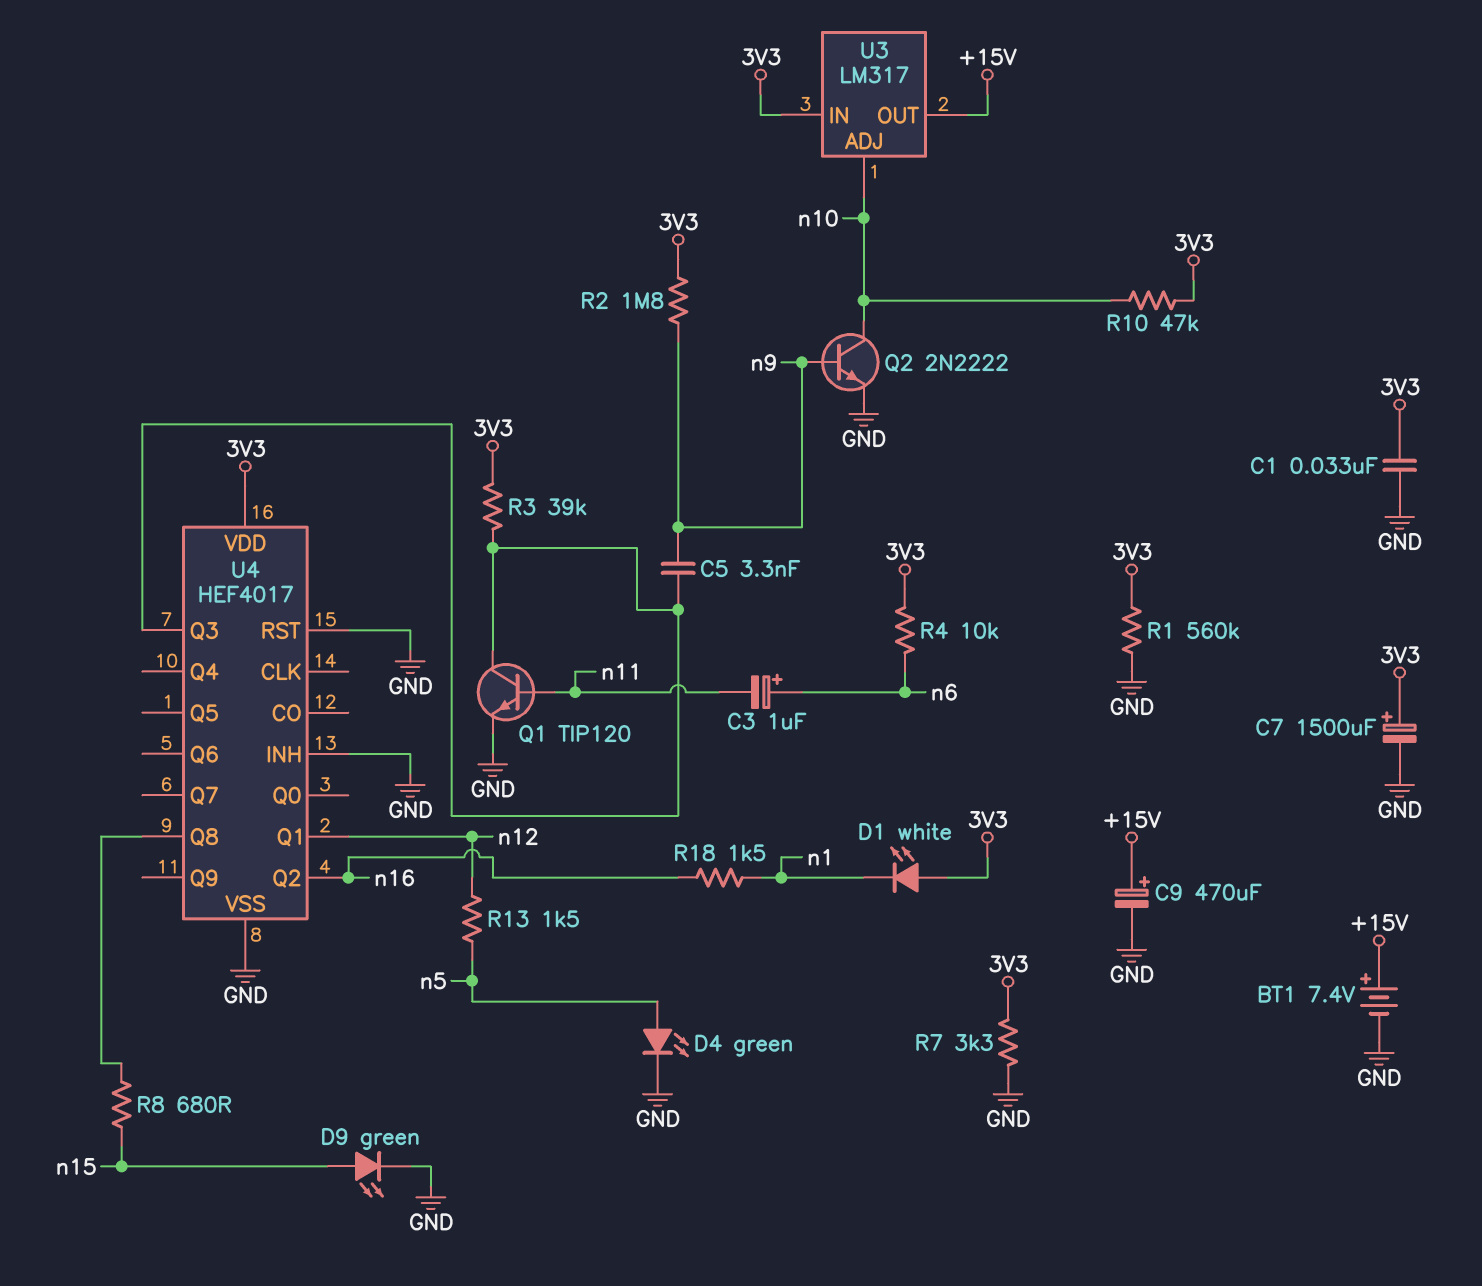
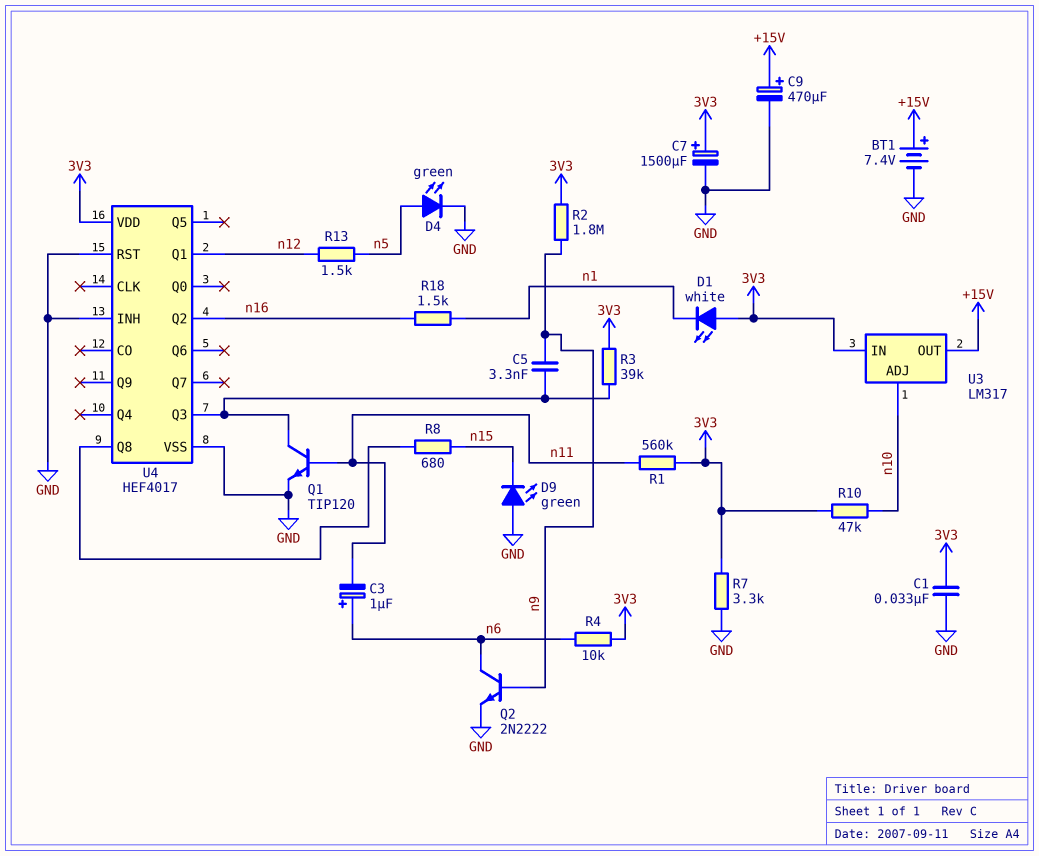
D9: LED green (A n15, K GND) -> LED green (A GND, K n15)
Q2: NPN 2N2222 (B n9, C n10, E GND) -> NPN 2N2222 (B n9, C n6, E GND)
R1: 560k (3V3, GND) -> 560k (3V3, n11)

